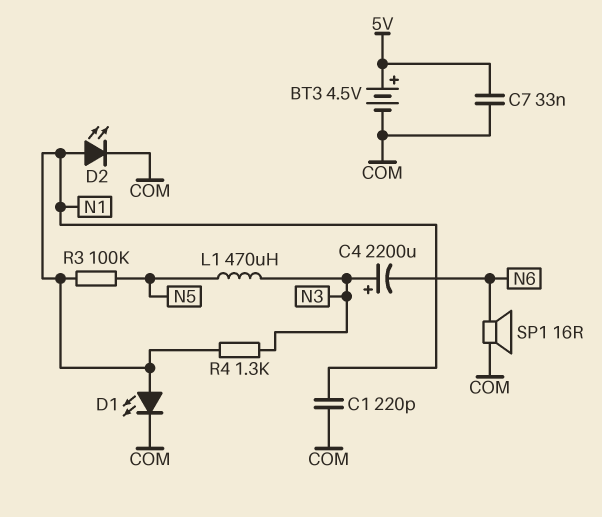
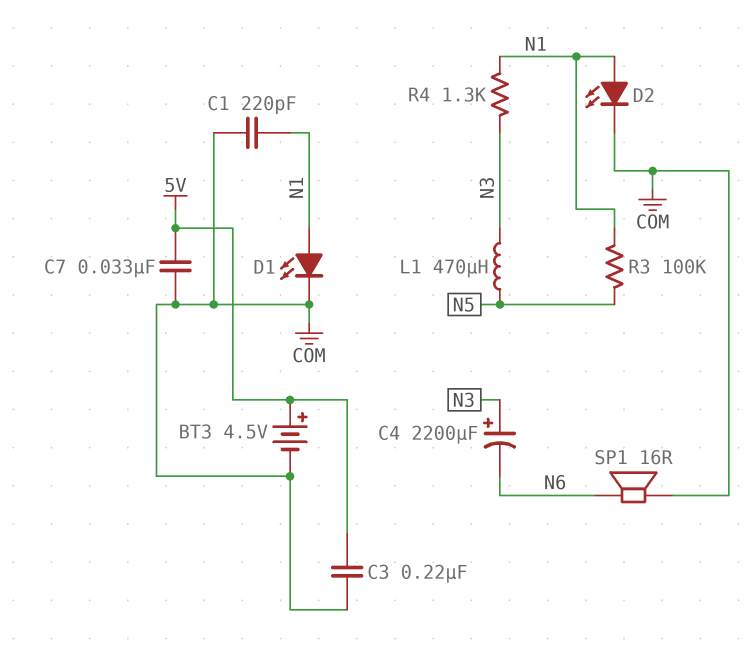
C3: none -> 220nF (5V, COM)

